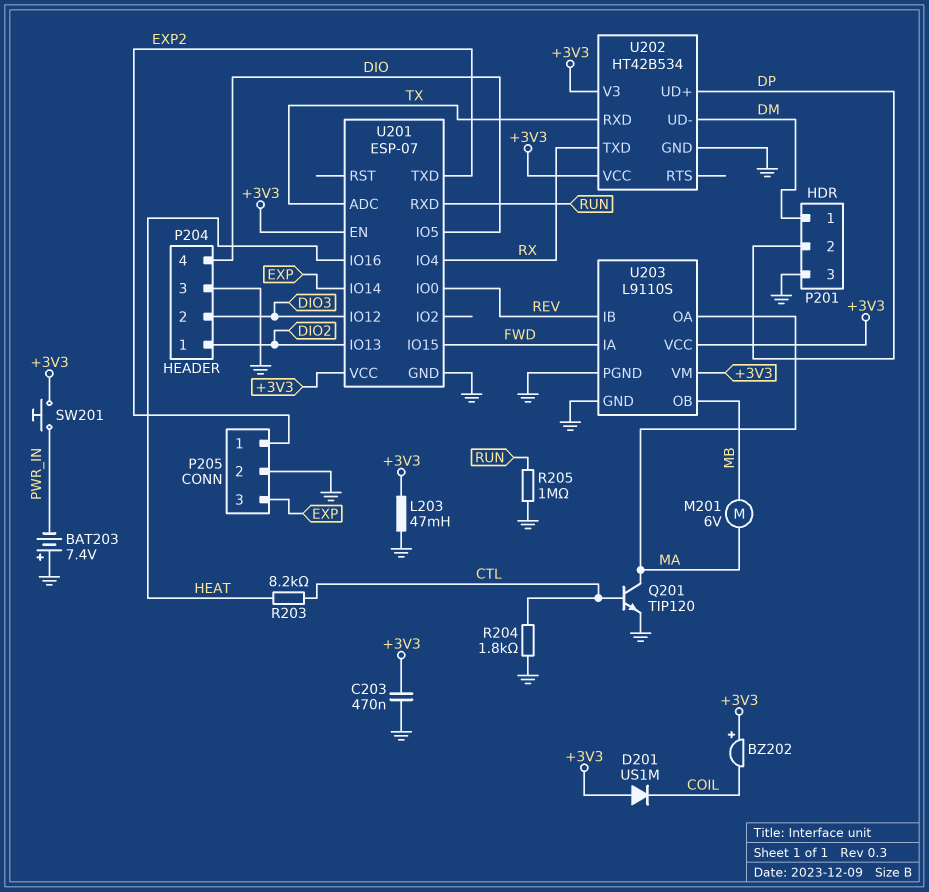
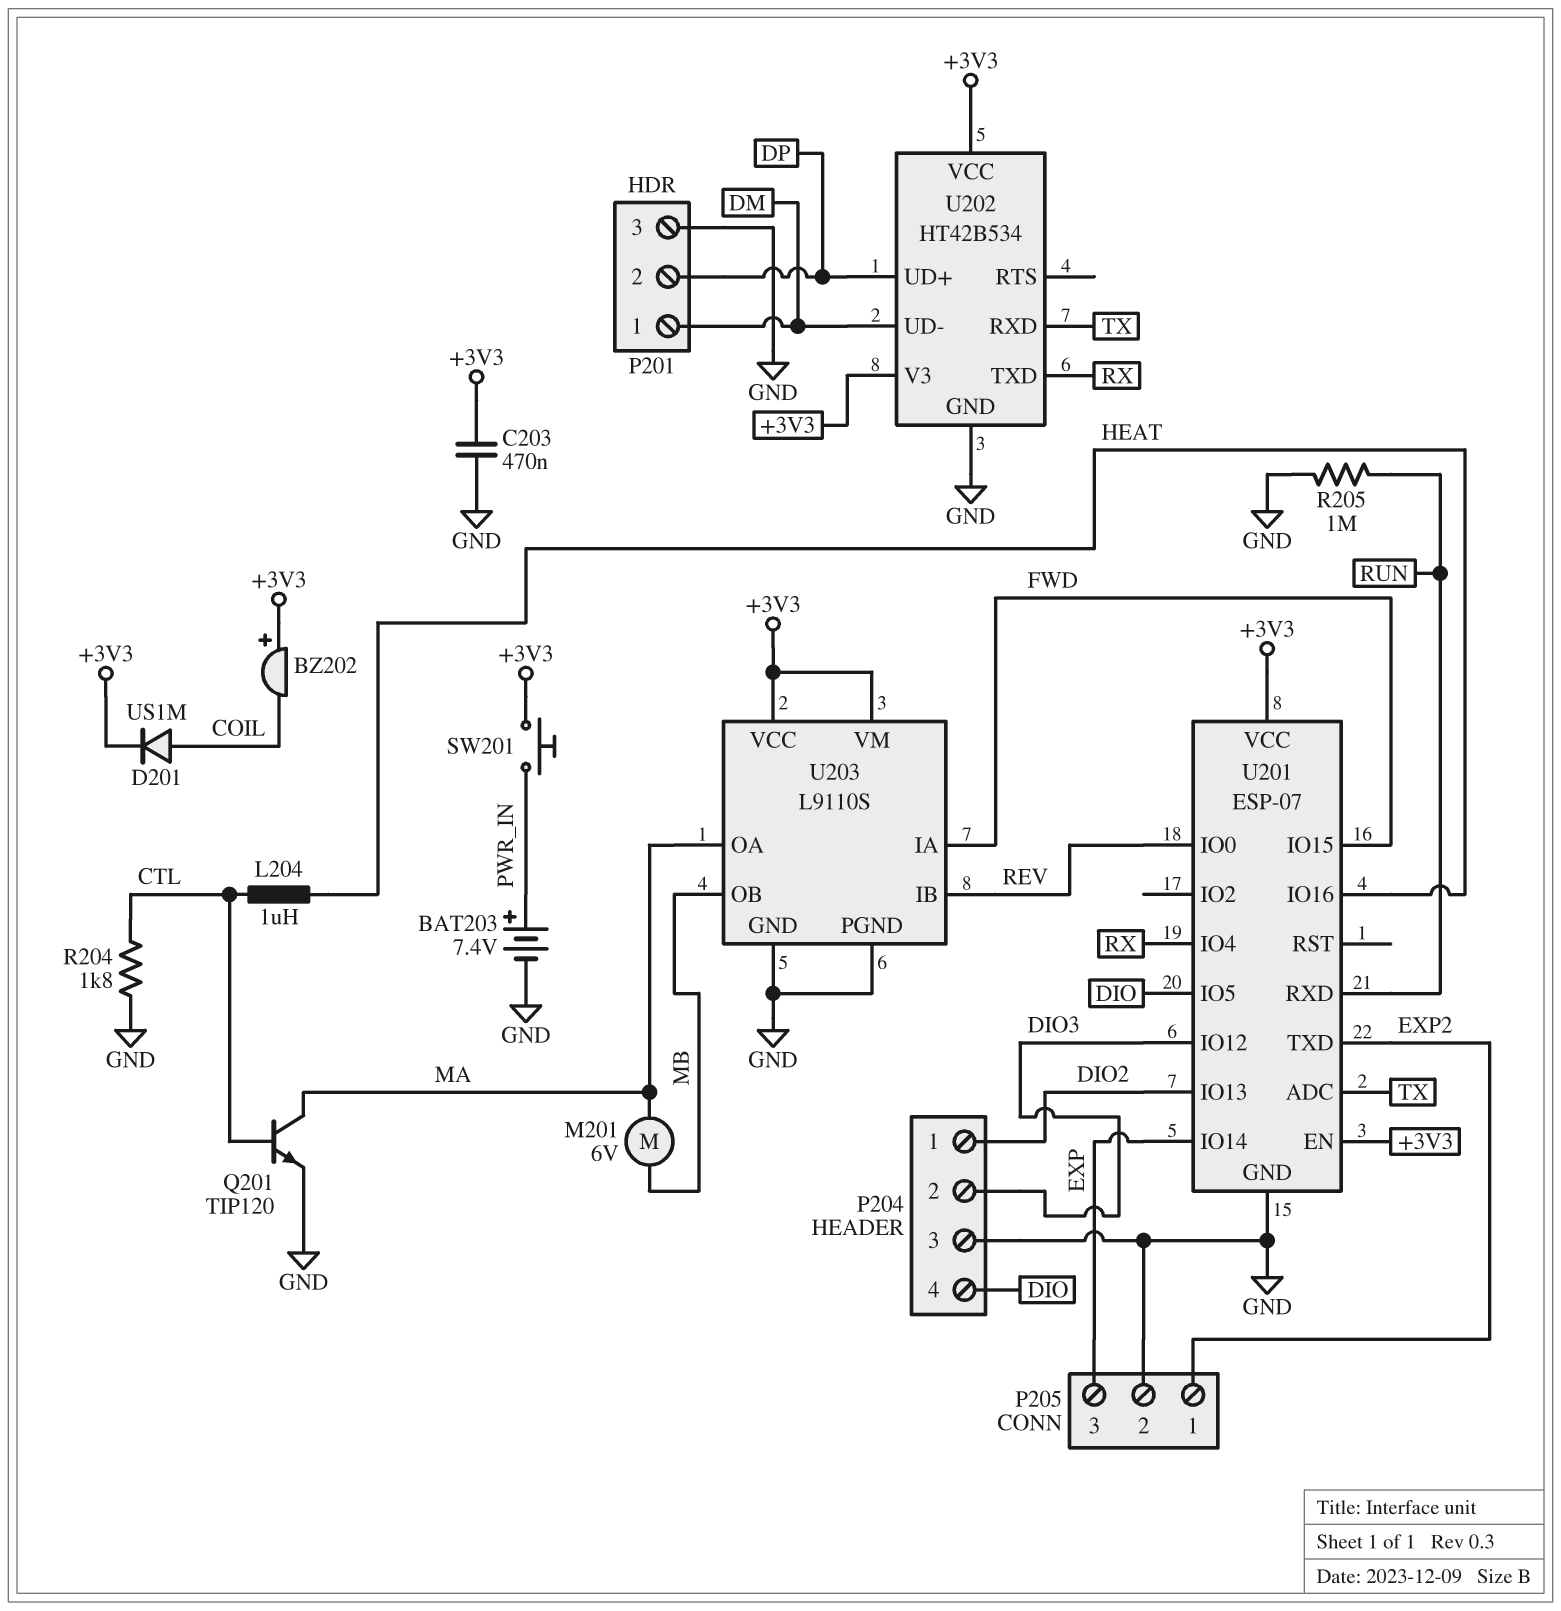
BAT203: 7.4V (plus GND, minus PWR_IN) -> 7.4V (plus PWR_IN, minus GND)
D201: diode US1M (A +3V3, K COIL) -> diode US1M (A COIL, K +3V3)
L203: 47mH (+3V3, GND) -> none
L204: none -> 1uH (CTL, HEAT)
R203: 8.2k (CTL, HEAT) -> none

